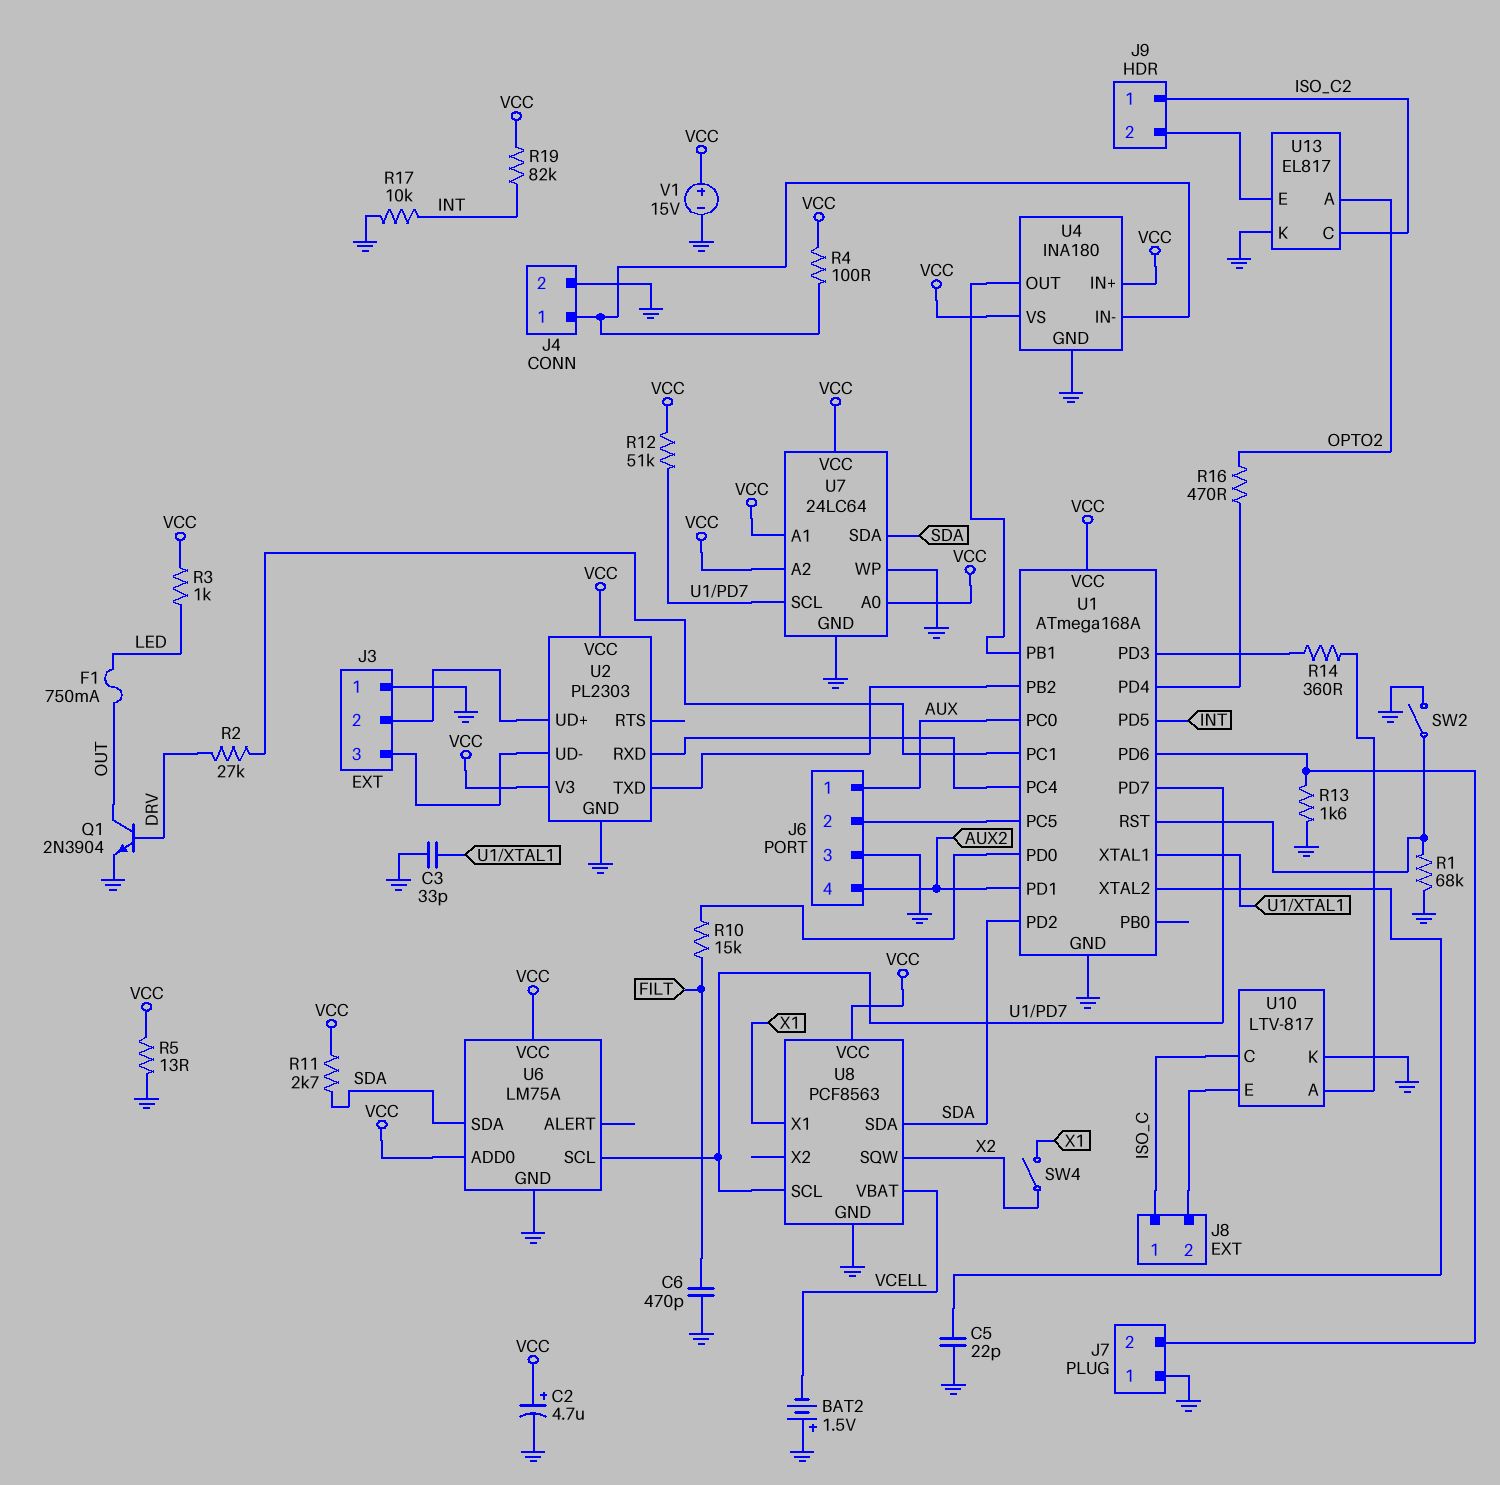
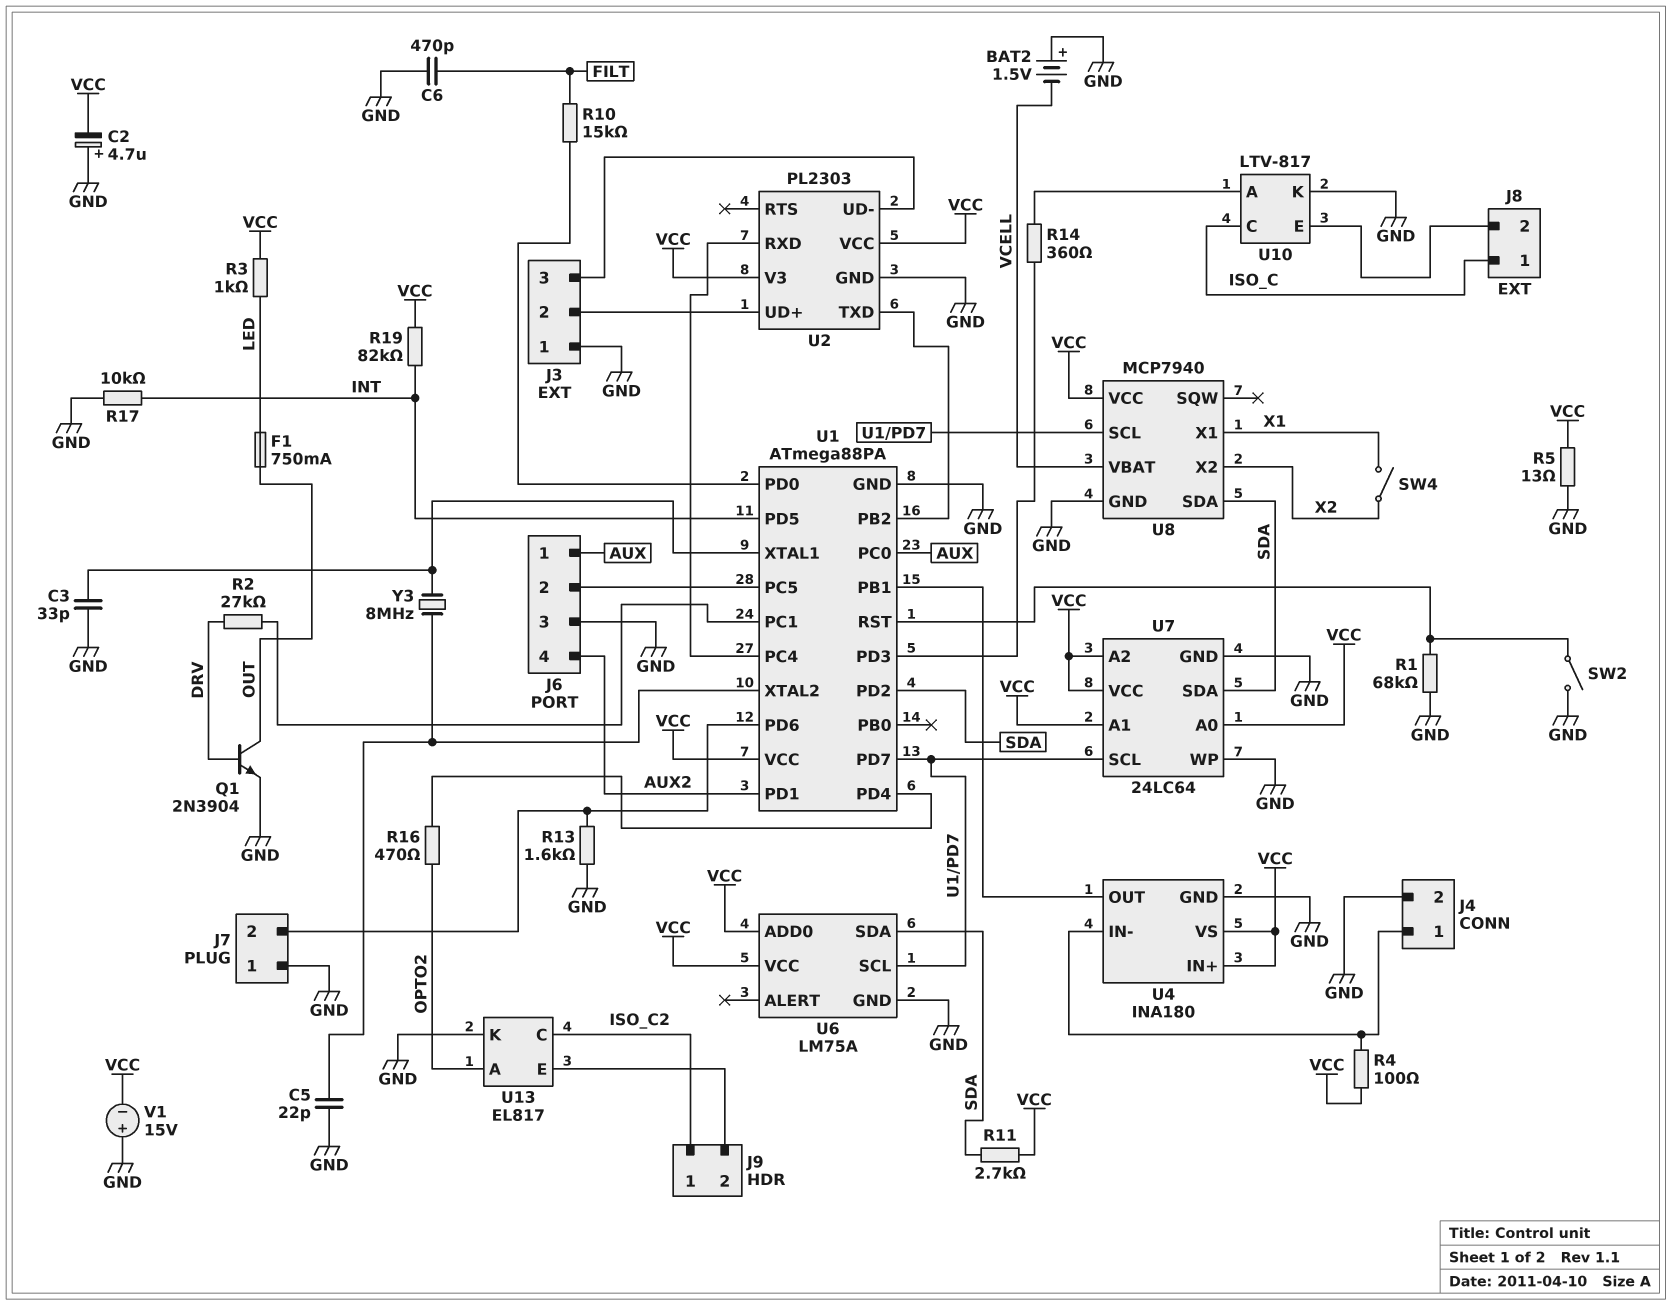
C2: 4.7uF (plus VCC, minus GND) -> 4.7uF (plus GND, minus VCC)
R12: 51k (U1/PD7, VCC) -> none
U1: ATmega168A -> ATmega88PA
U8: PCF8563 -> MCP7940
U8 pin SQW: X2 -> none
U8 pin X2: none -> X2
V1: 15V (plus VCC, minus GND) -> 15V (plus GND, minus VCC)
Y3: none -> 8MHz (U1/XTAL1, U1/XTAL2)

